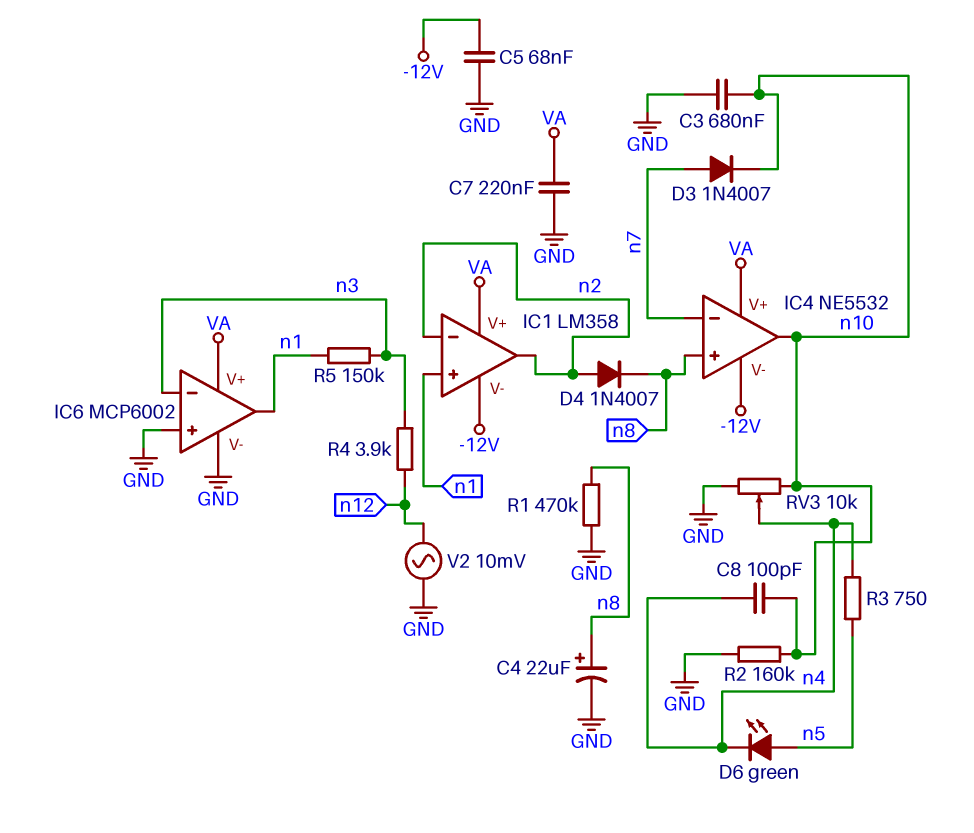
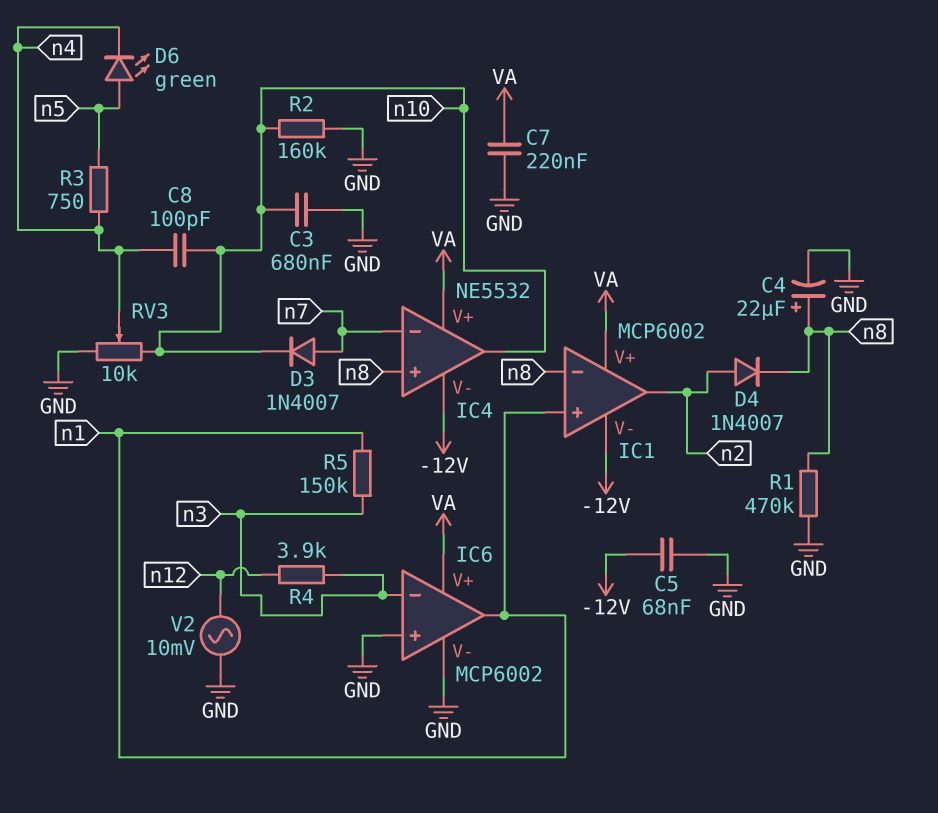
IC1: LM358 -> MCP6002
IC1 pin in-: n2 -> n8

